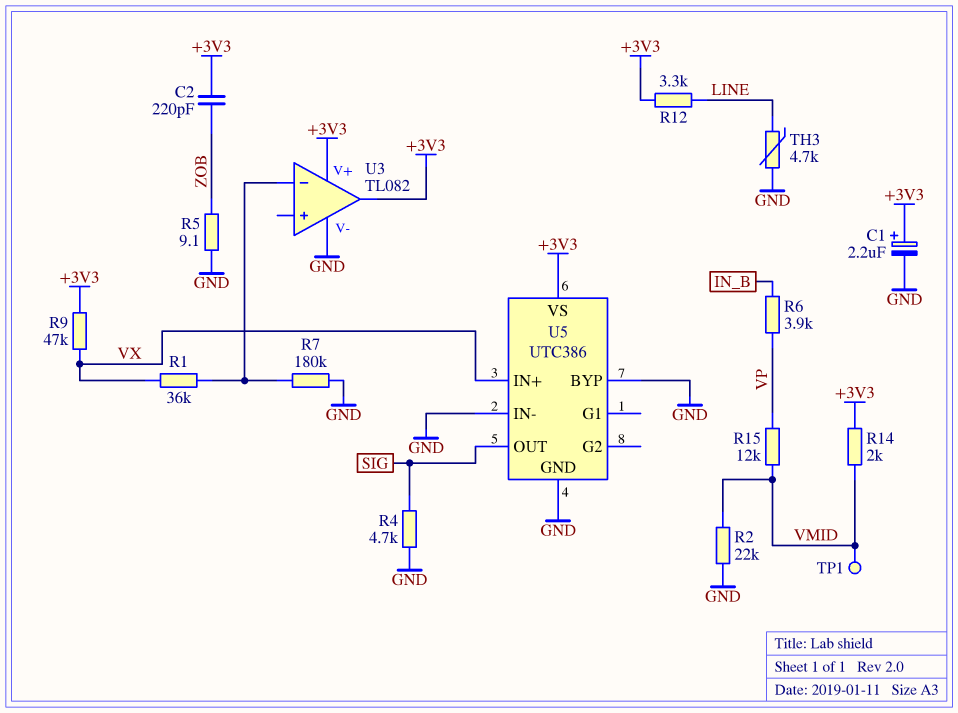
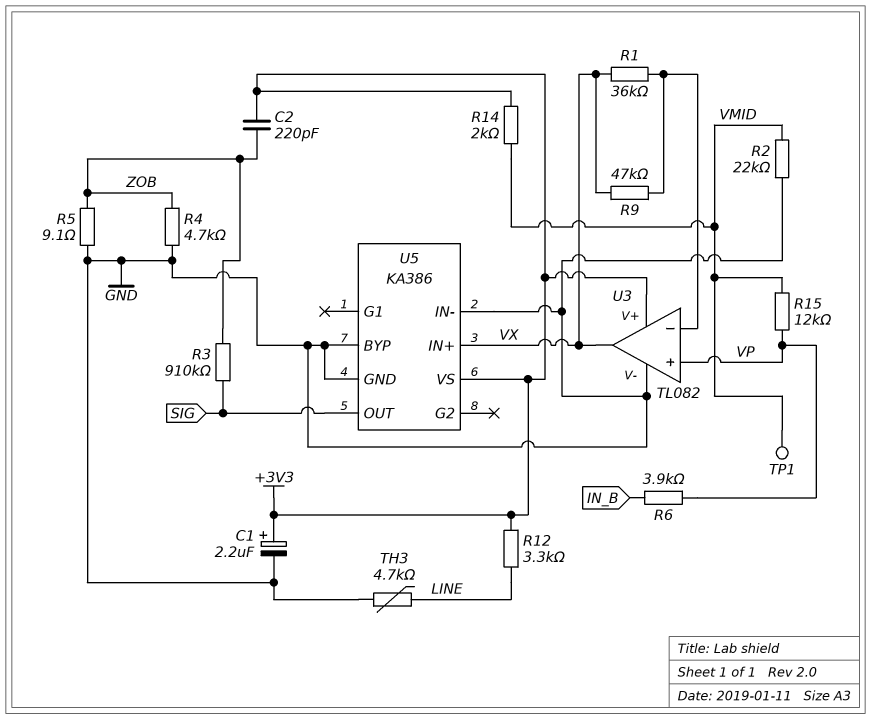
R3: none -> 910k (SIG, ZOB)
R4: 4.7k (GND, SIG) -> 4.7k (GND, ZOB)
R7: 180k (GND, U3/in-) -> none
R9: 47k (+3V3, VX) -> 47k (U3/in-, VX)
U3 pin in+: none -> VP
U3 pin out: +3V3 -> VX
U5: UTC386 -> KA386

